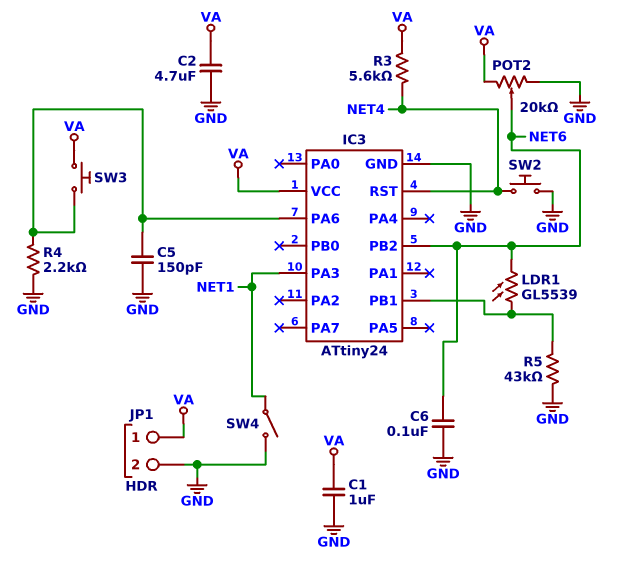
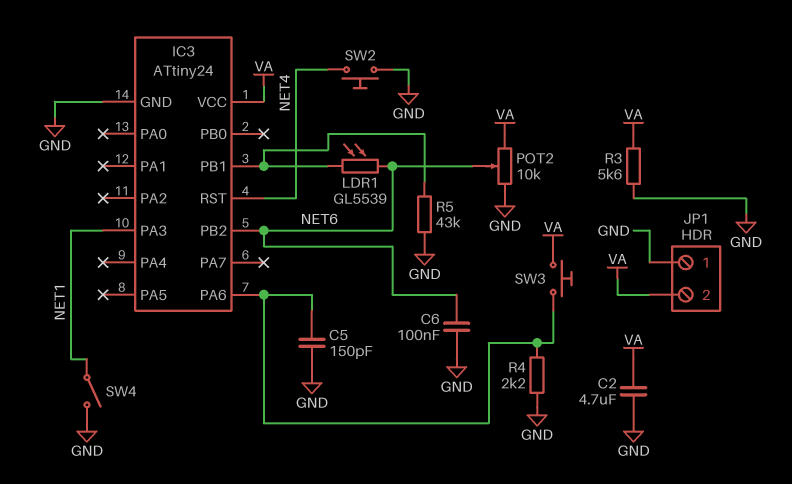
C1: 1uF (GND, VA) -> none
JP1 pin 1: VA -> GND
JP1 pin 2: GND -> VA
POT2: 20k (GND, VA, wiper NET6) -> 10k (GND, VA, wiper NET6)
R3: 5.6k (NET4, VA) -> 5.6k (GND, VA)

